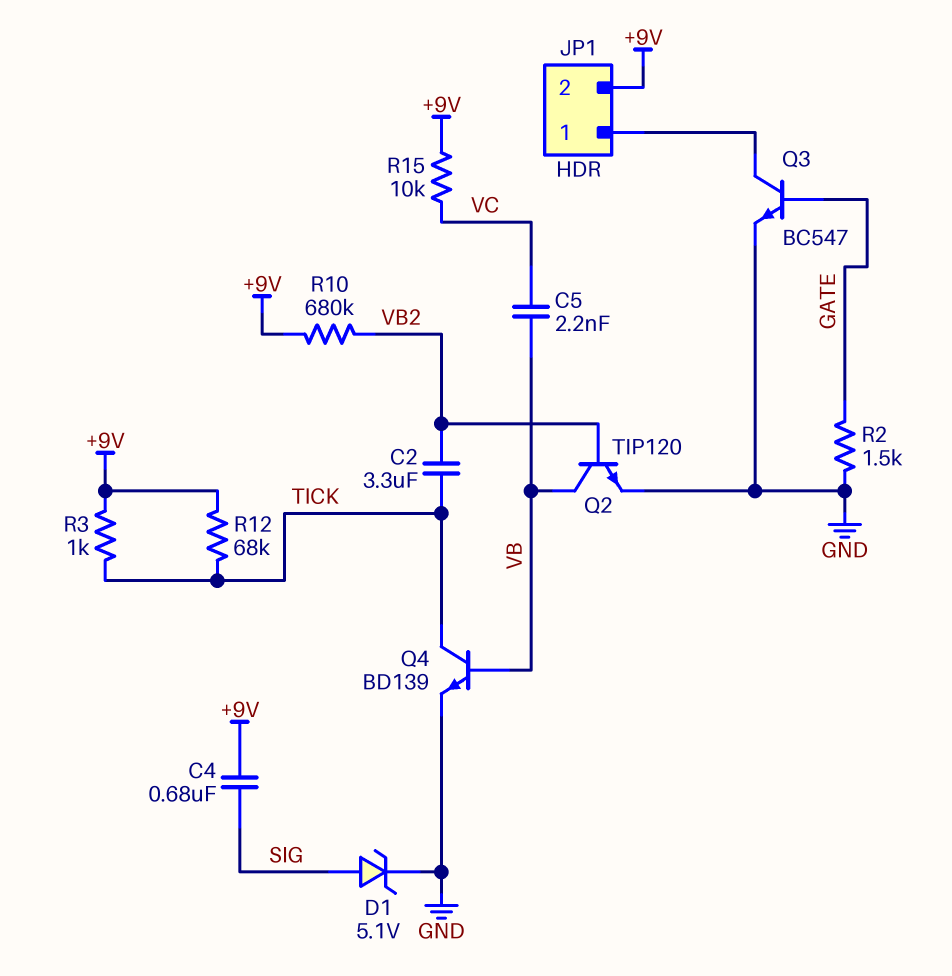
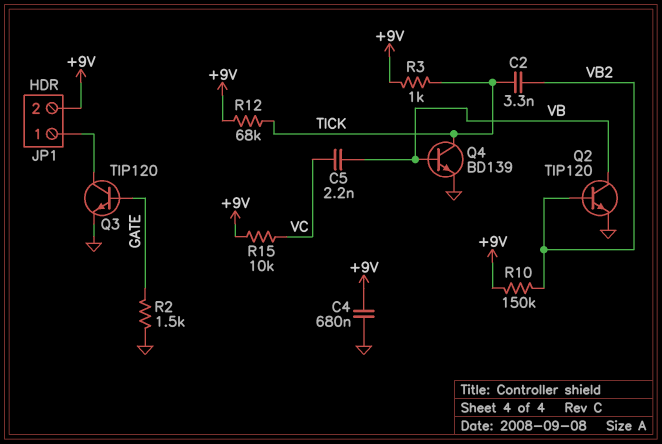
C2: 3.3uF (TICK, VB2) -> 3.3nF (TICK, VB2)
C4: 680nF (+9V, SIG) -> 680nF (+9V, GND)
D1: zener 5.1V (A SIG, K GND) -> none
Q3: NPN BC547 (B GATE, C JP1/1, E GND) -> NPN TIP120 (B GATE, C JP1/1, E GND)
R10: 680k (+9V, VB2) -> 150k (+9V, VB2)

